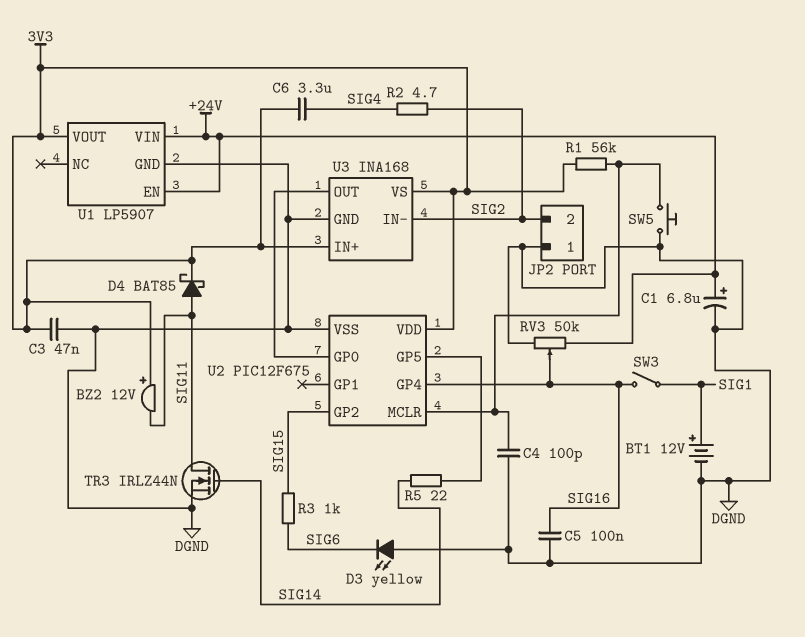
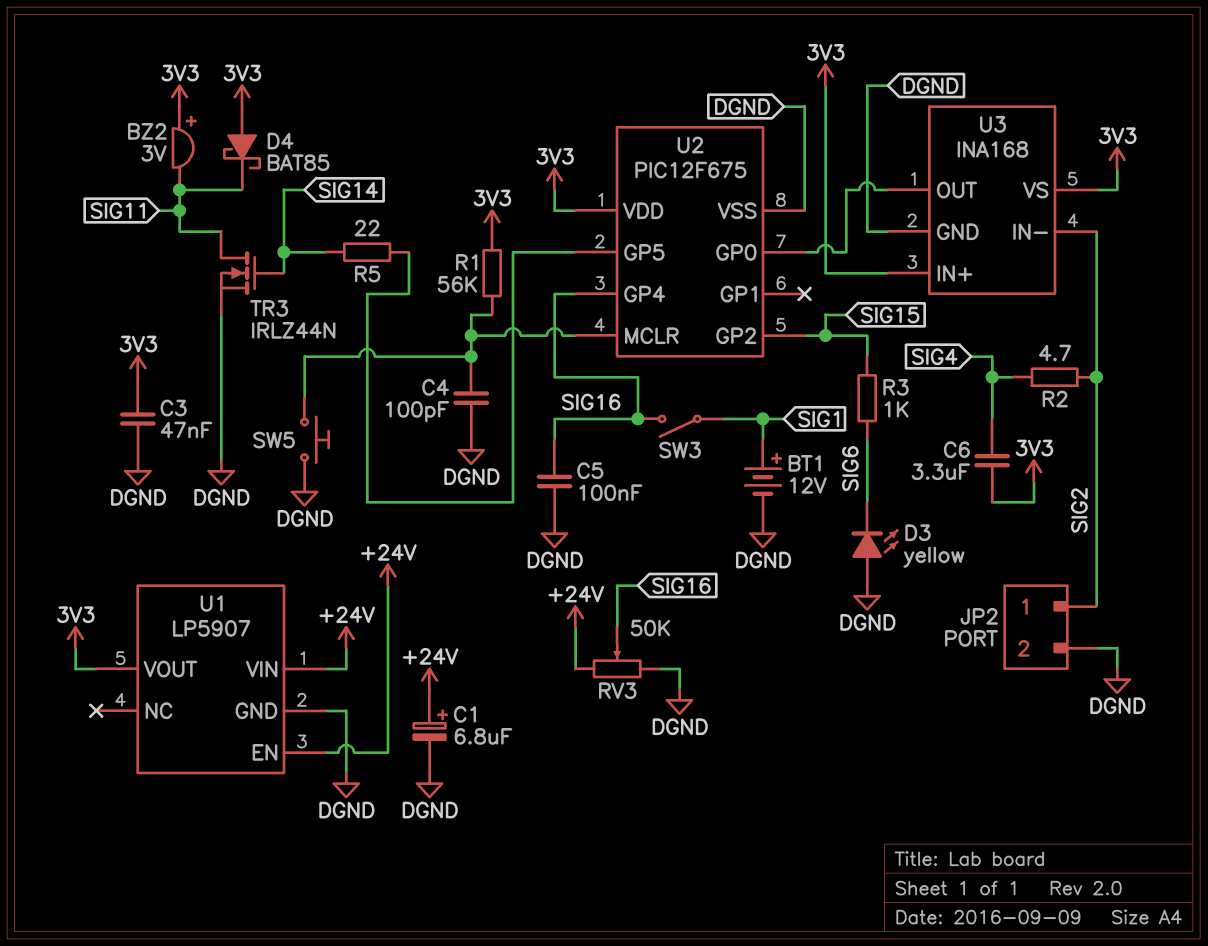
BZ2: buzzer 12V (plus 3V3, minus SIG11) -> buzzer 3V (plus 3V3, minus SIG11)
D4: schottky BAT85 (A SIG11, K 3V3) -> schottky BAT85 (A 3V3, K SIG11)
JP2 pin 1: DGND -> SIG2
JP2 pin 2: SIG2 -> DGND

